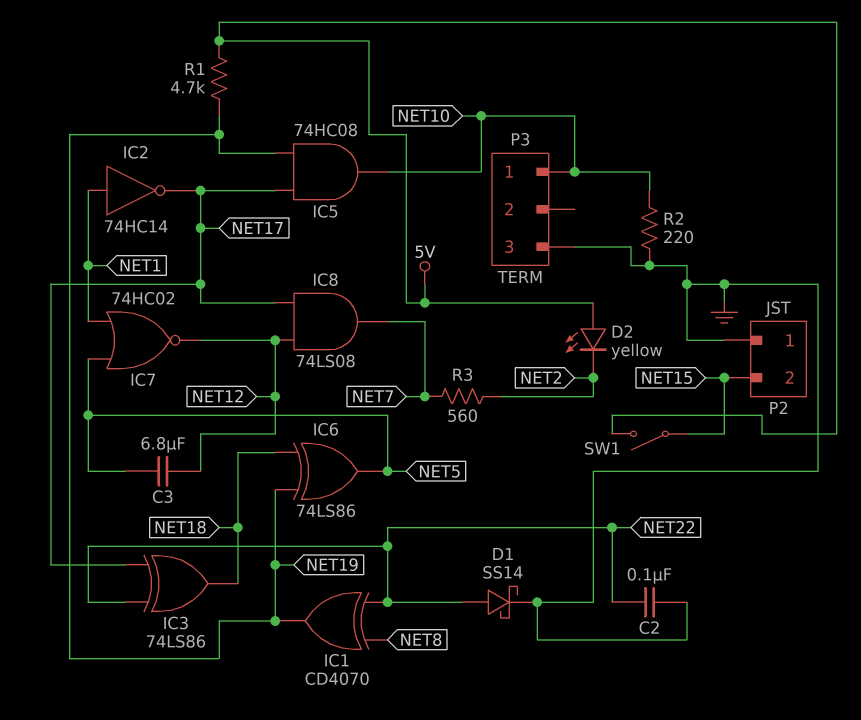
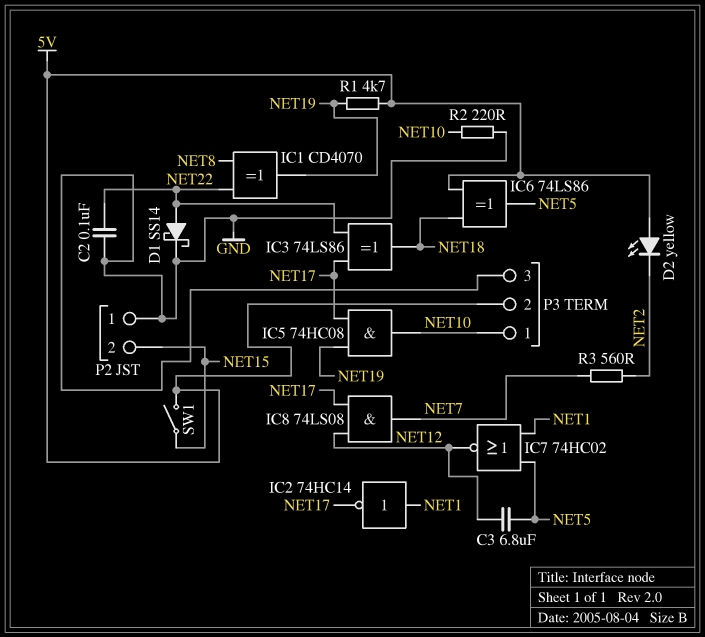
IC6: XOR 74LS86 (in NET18, in NET19, out NET5) -> XOR 74LS86 (in 5V, in NET18, out NET5)
P3 pin 2: none -> 5V

